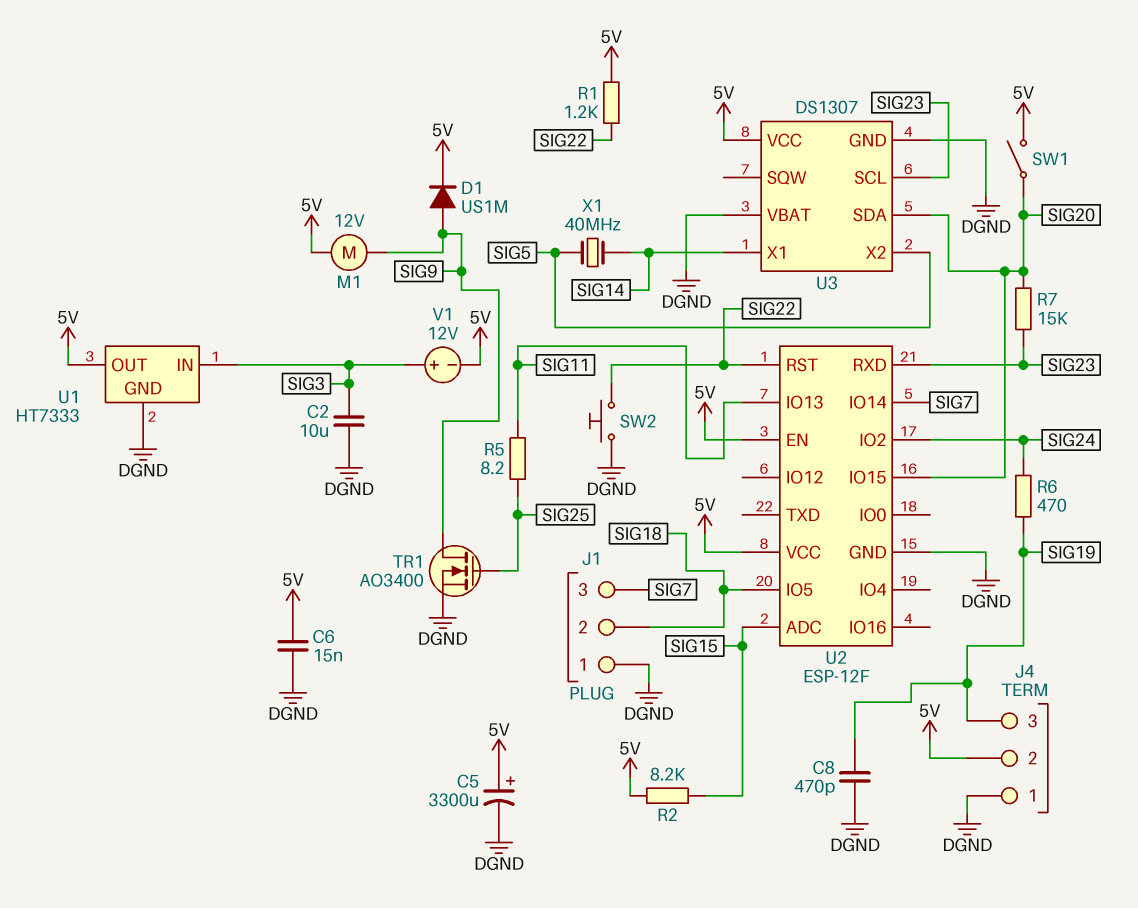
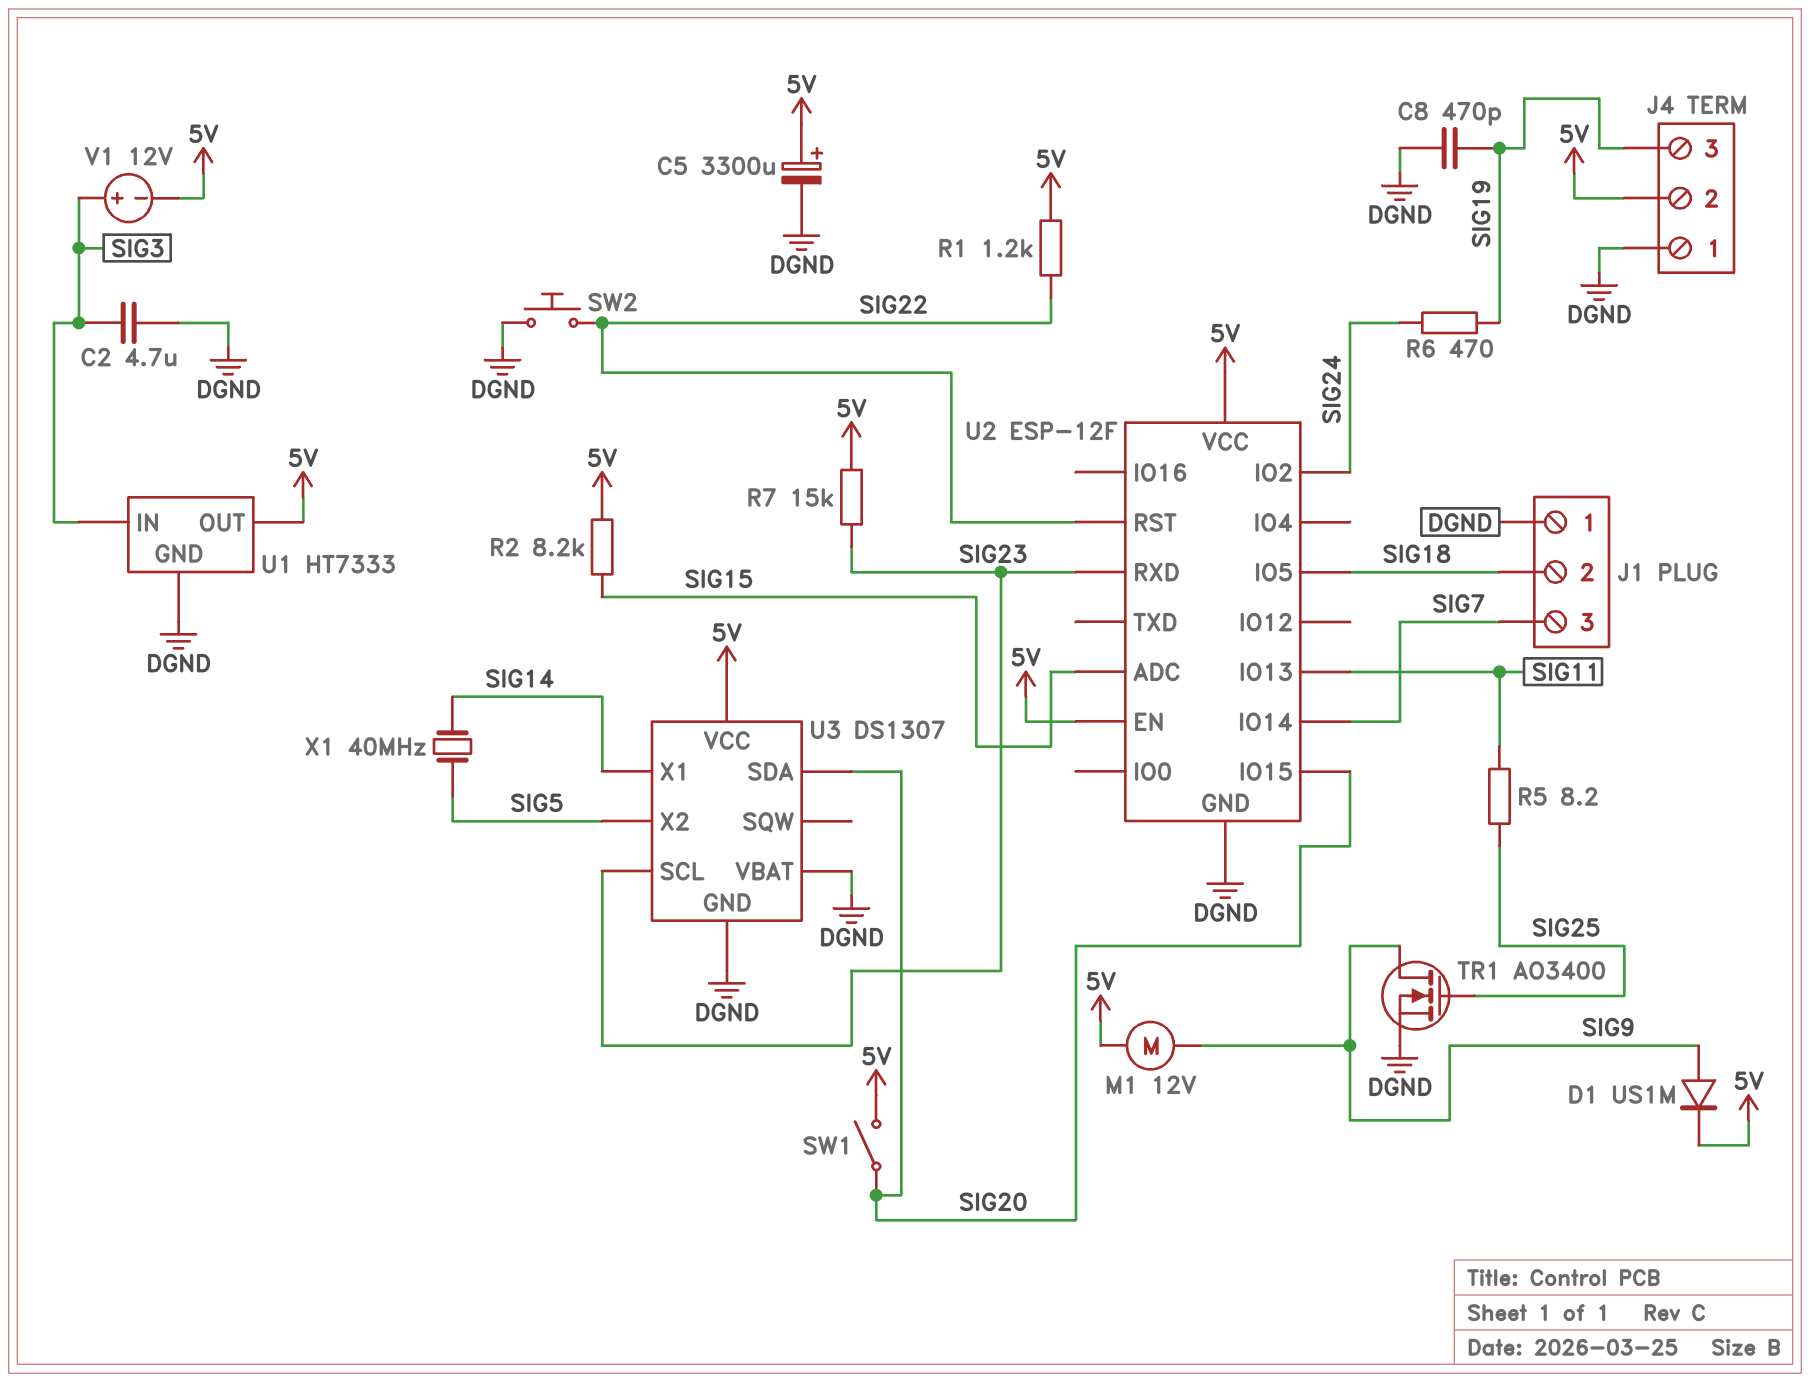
C2: 10uF (DGND, SIG3) -> 4.7uF (DGND, SIG3)
C6: 15nF (5V, DGND) -> none
R7: 15k (SIG20, SIG23) -> 15k (5V, SIG23)

